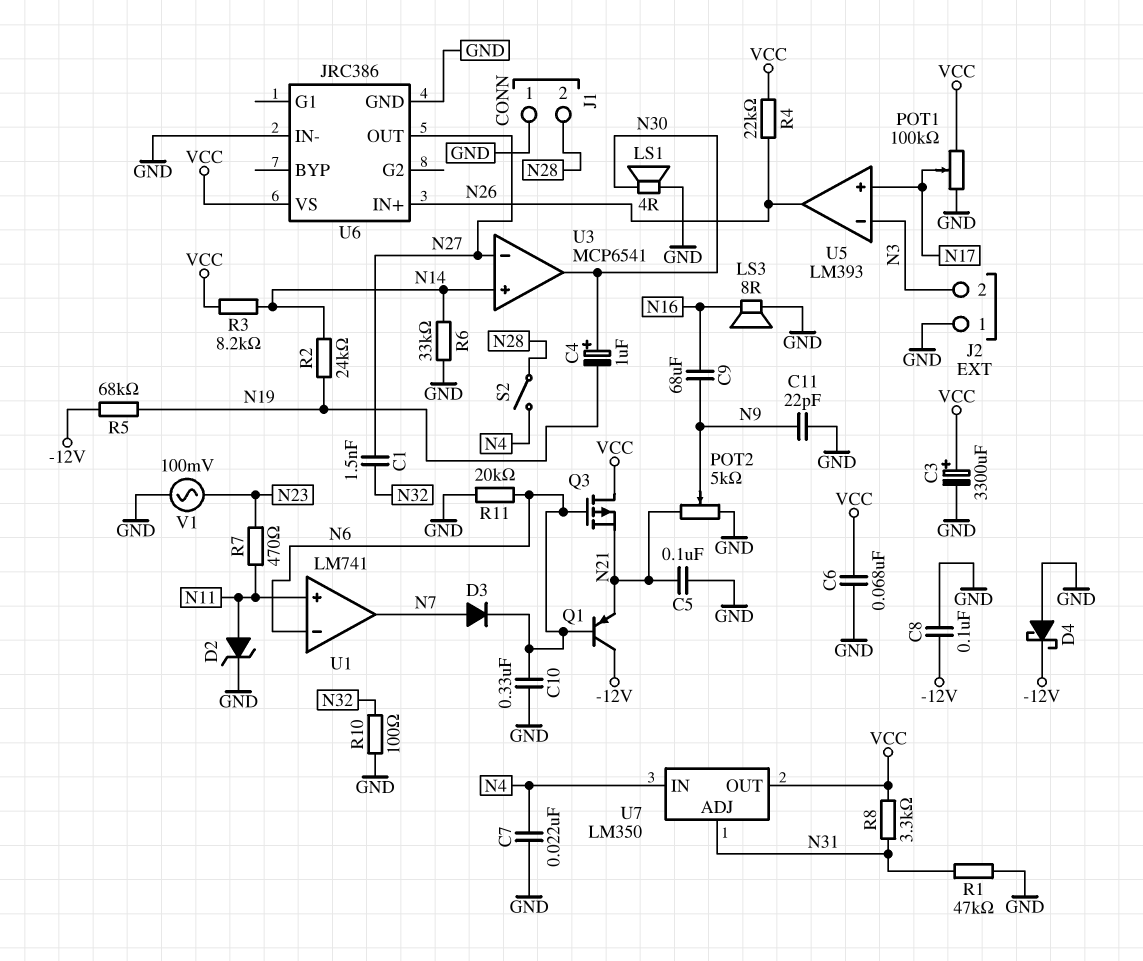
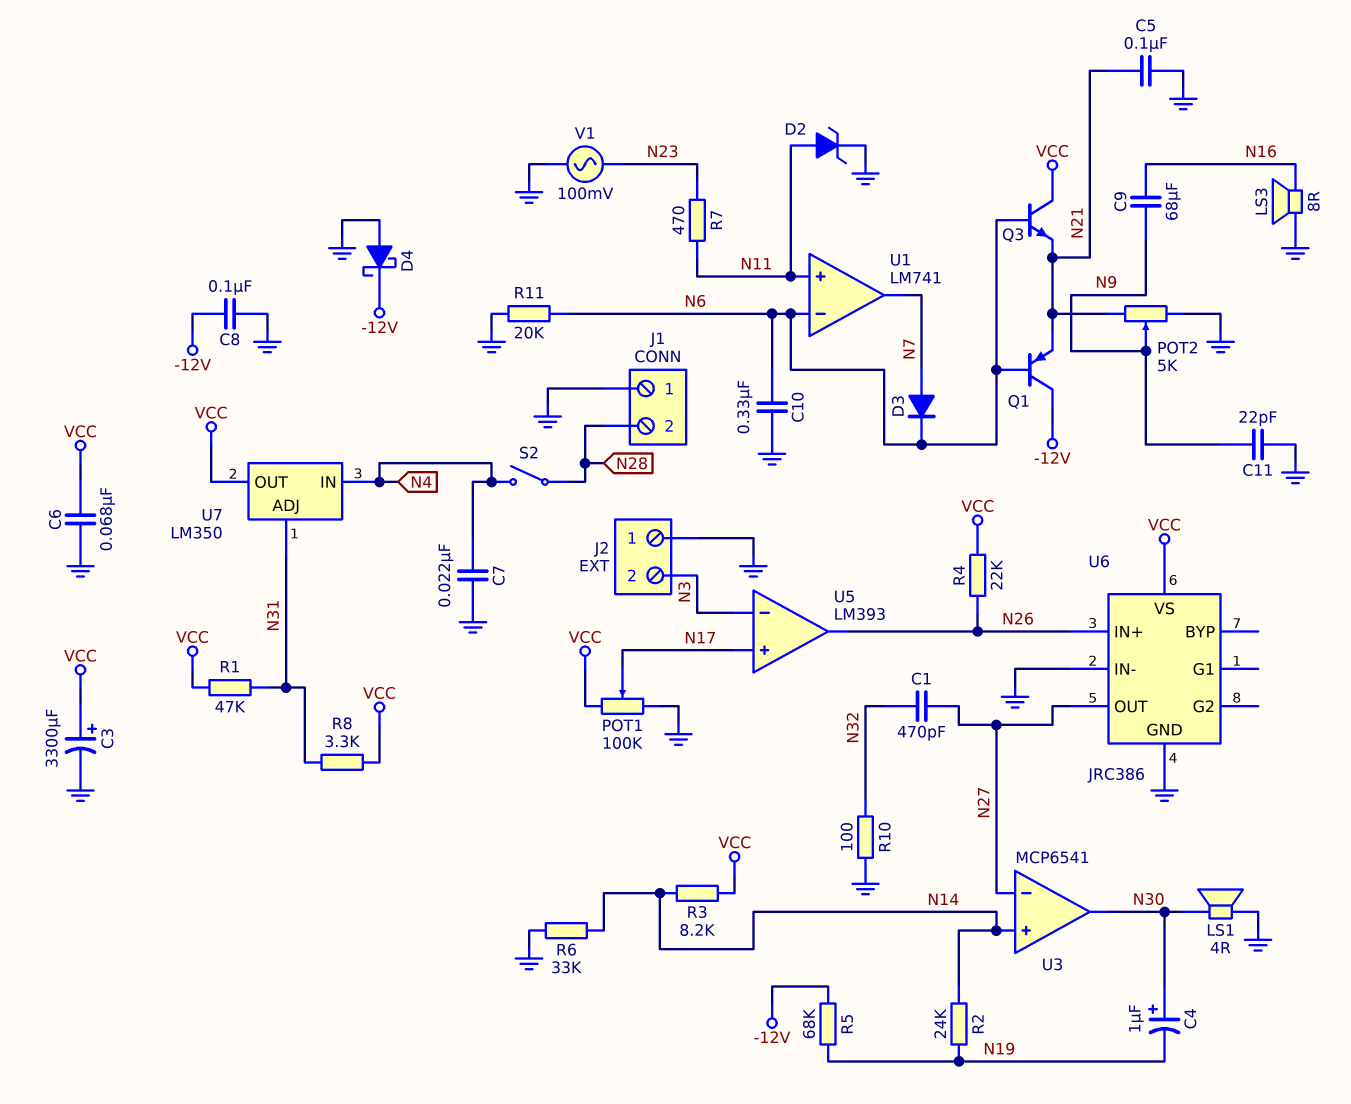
C1: 1.5nF (N27, N32) -> 470pF (N27, N32)
Q3: PMOS (G N6, D VCC, S N21) -> NPN (B N6, C VCC, E N21)
R1: 47k (GND, N31) -> 47k (N31, VCC)

